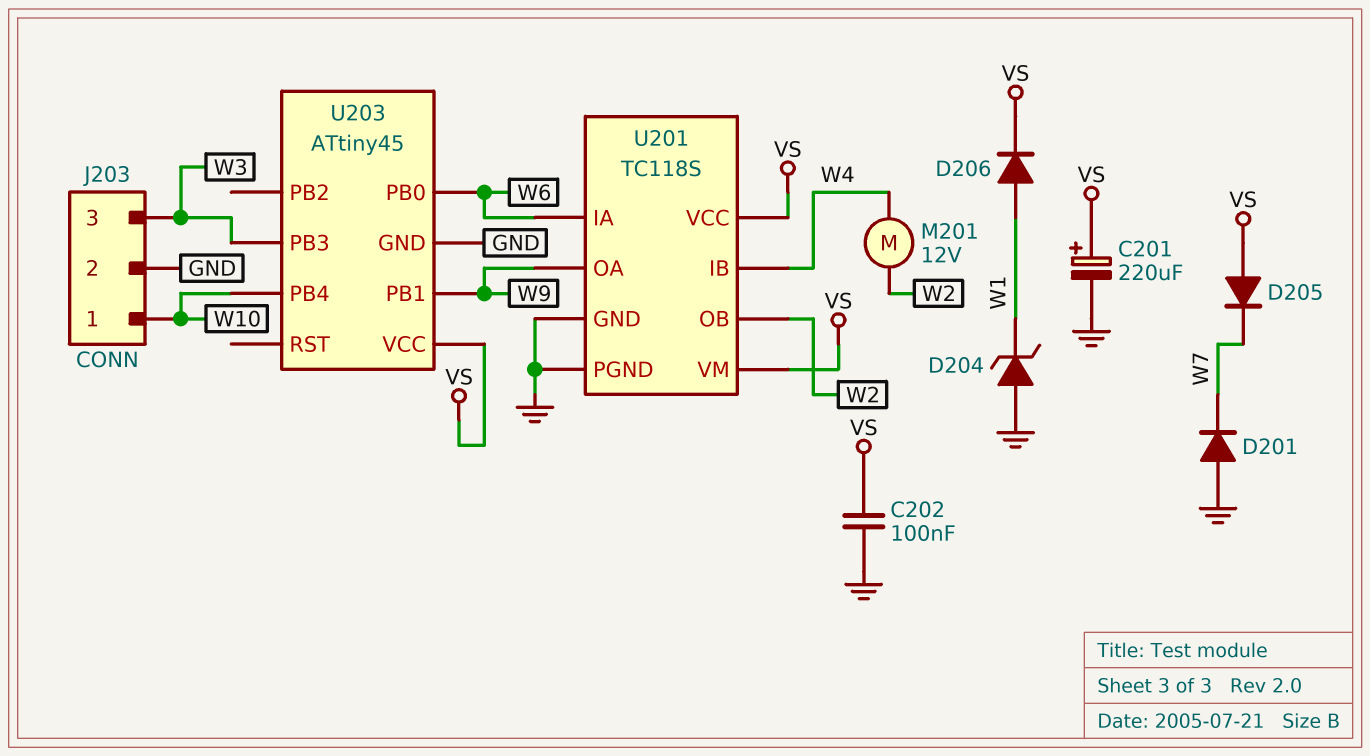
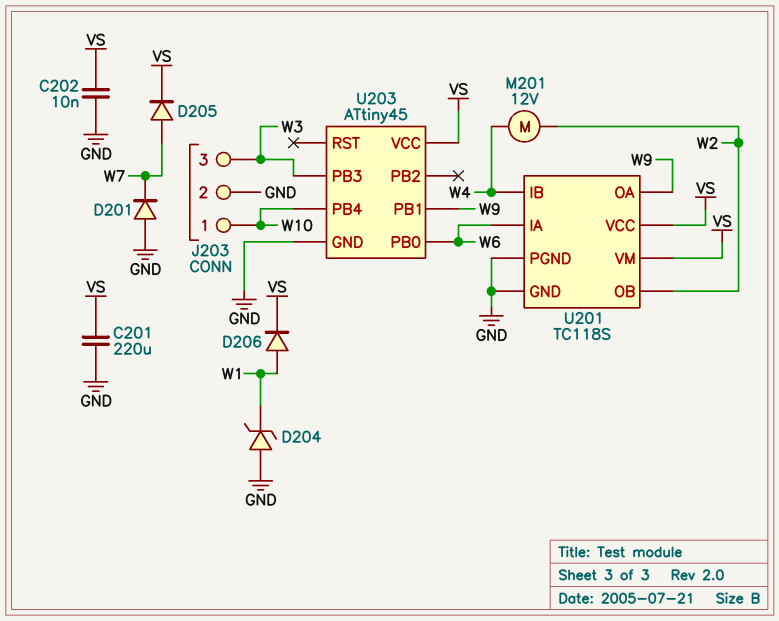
C201: 220uF (plus VS, minus GND) -> 220uF (GND, VS)
C202: 100nF (GND, VS) -> 10nF (GND, VS)
D205: diode (A VS, K W7) -> diode (A W7, K VS)

